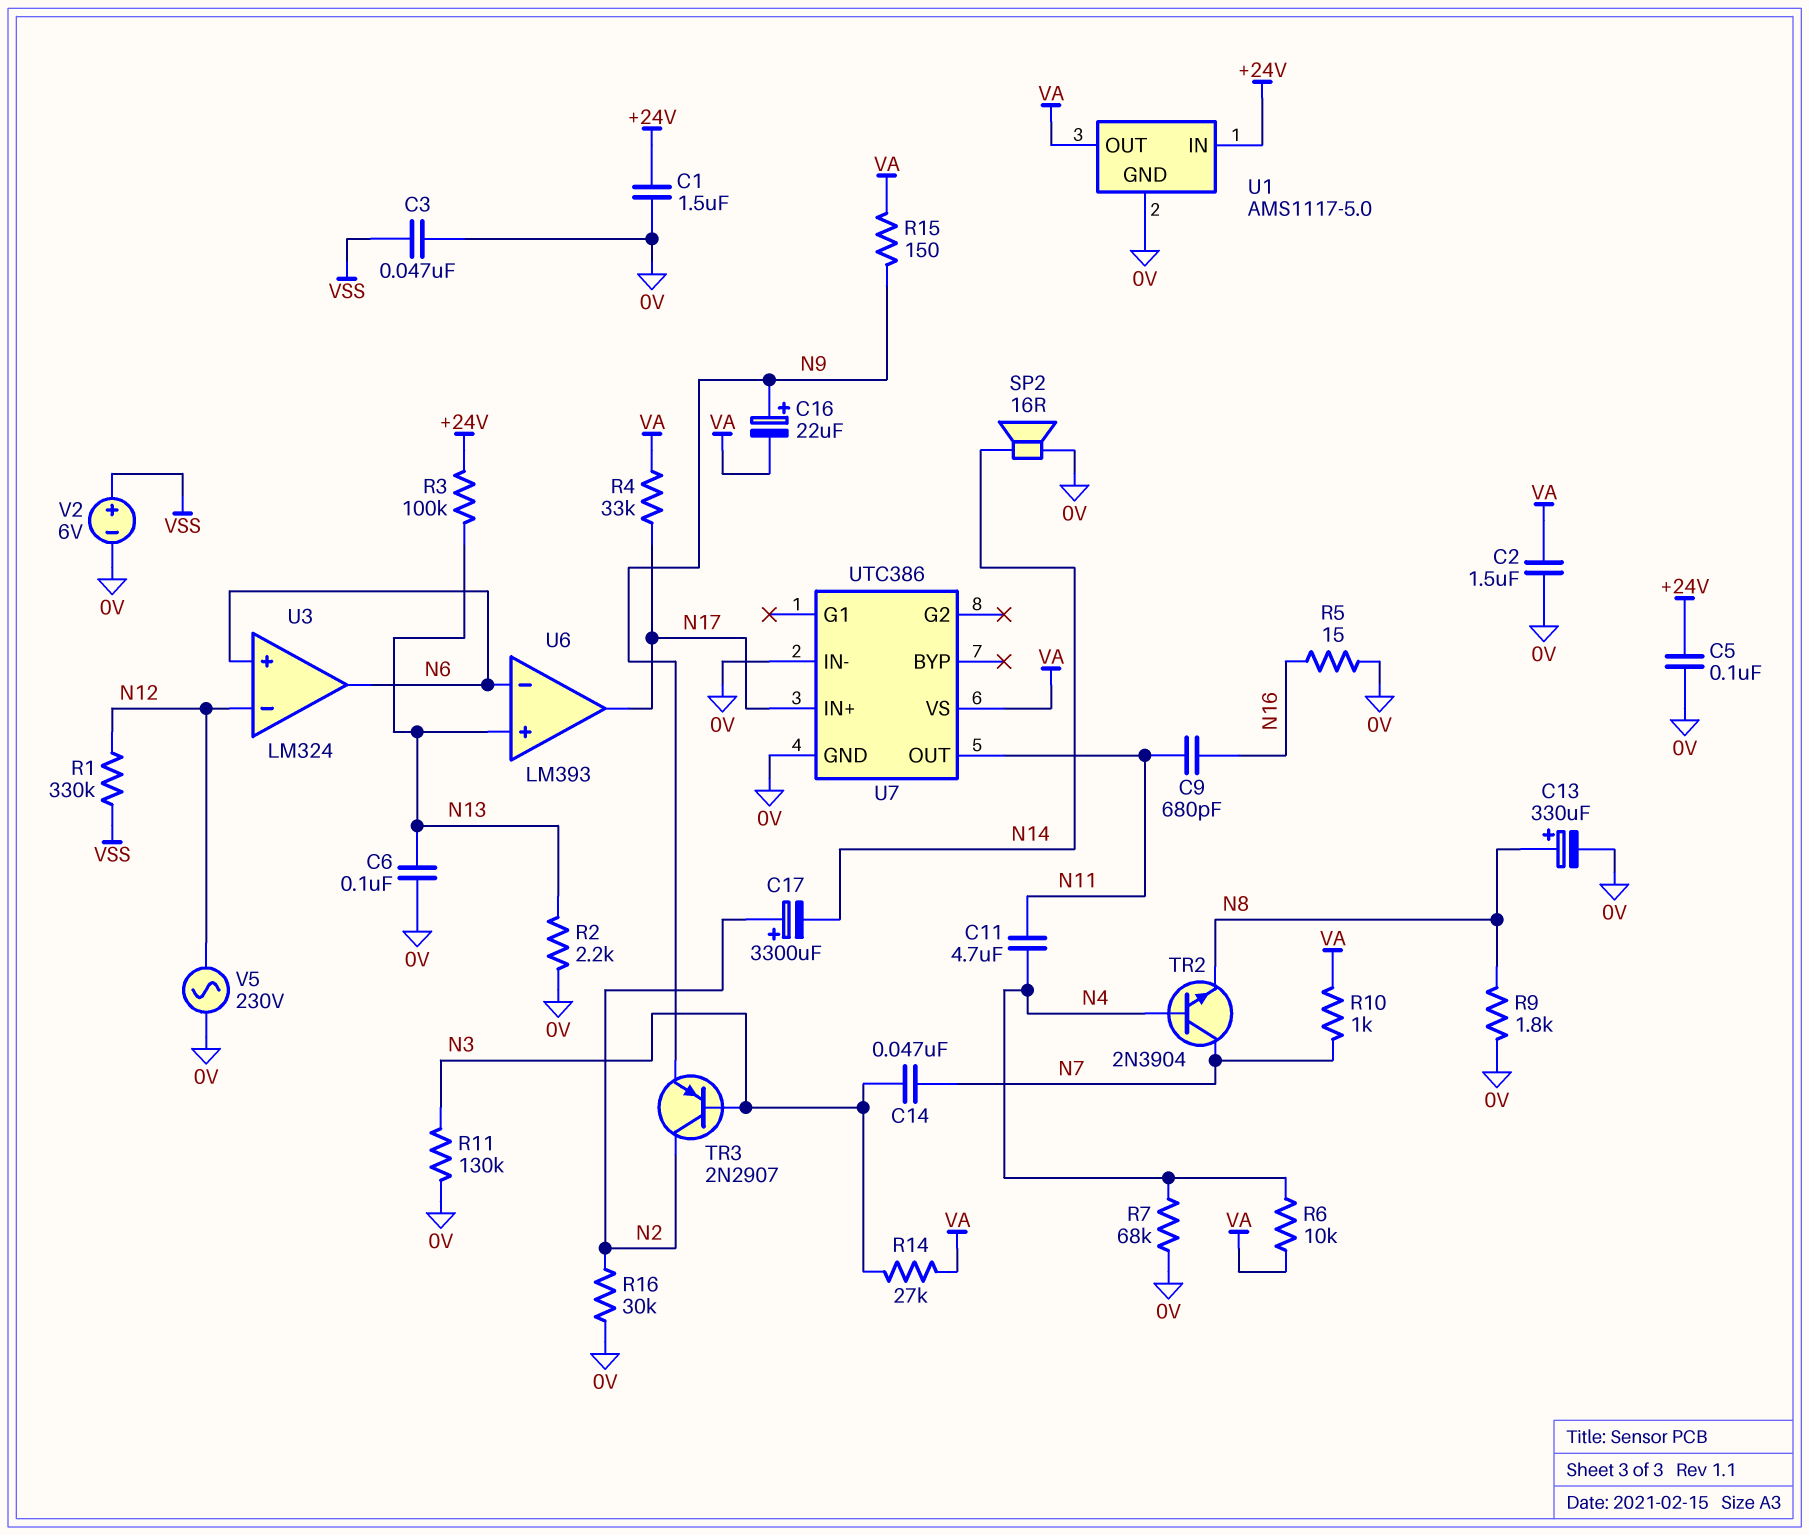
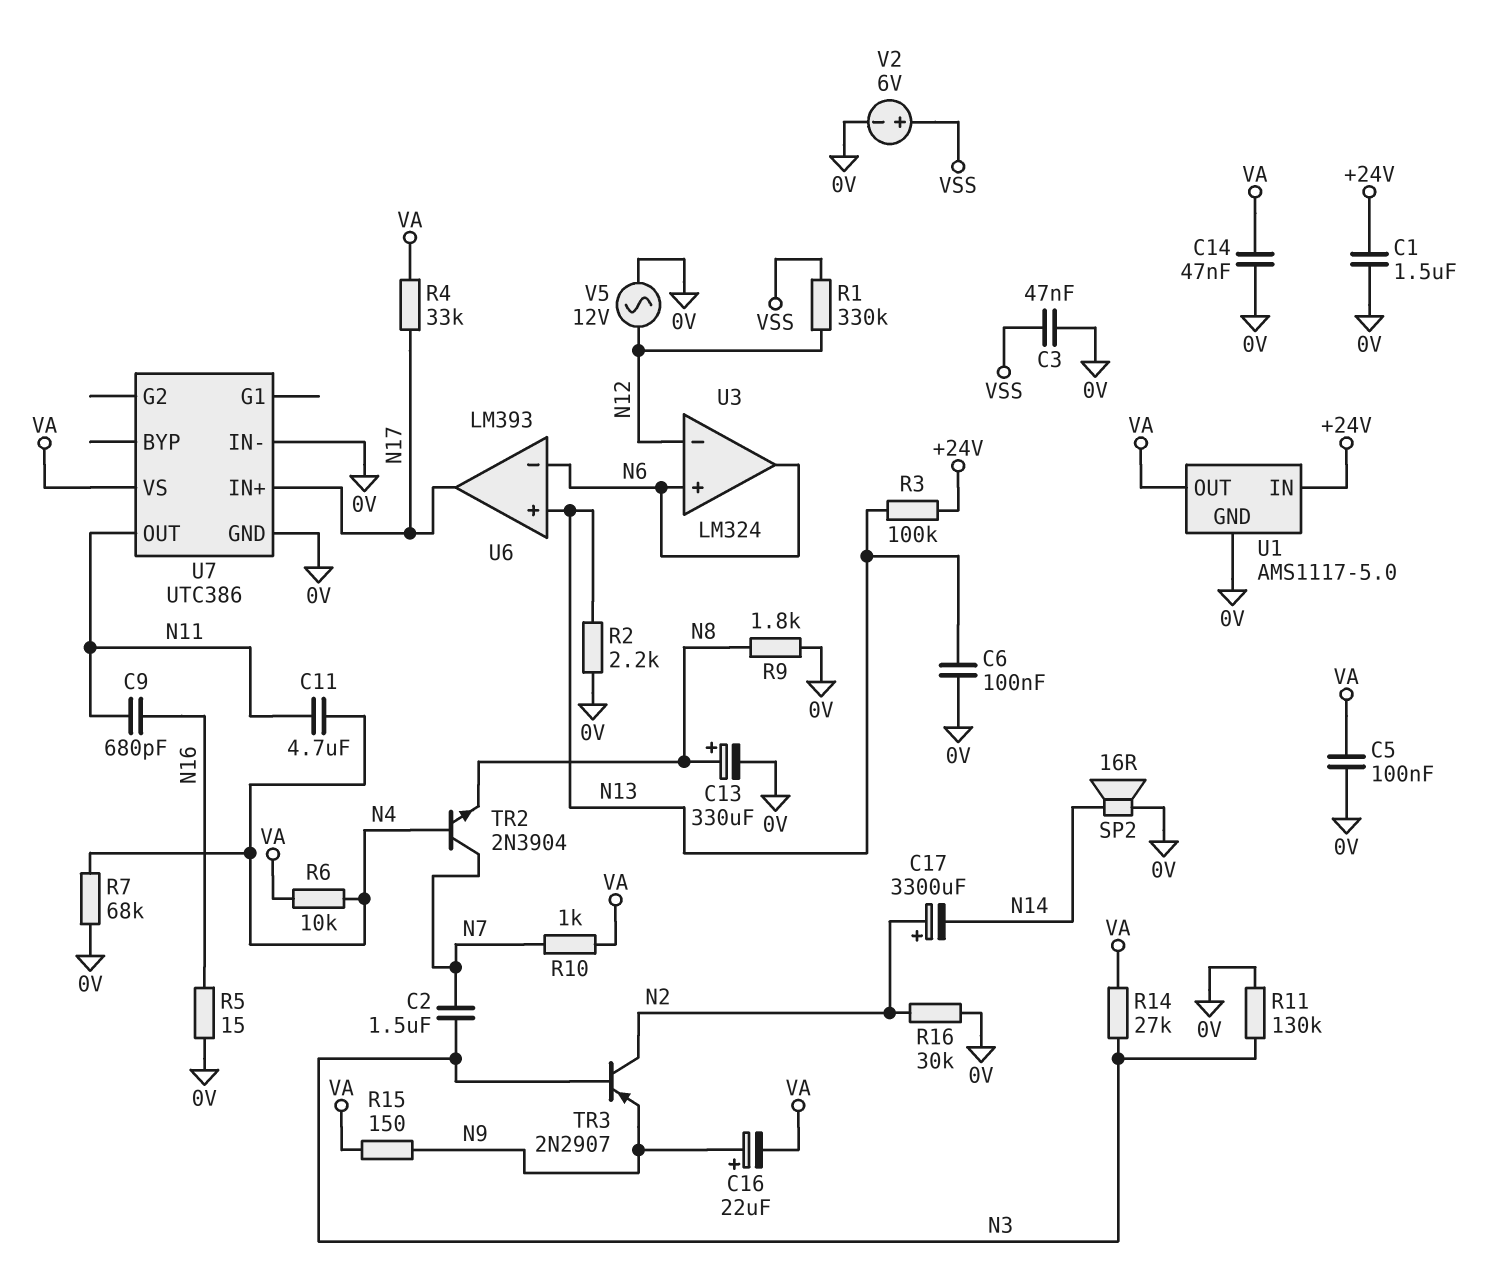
C2: 1.5uF (0V, VA) -> 1.5uF (N3, N7)
C5: 100nF (+24V, 0V) -> 100nF (0V, VA)
C14: 47nF (N3, N7) -> 47nF (0V, VA)
V5: AC 230V (0V, N12) -> AC 12V (0V, N12)

